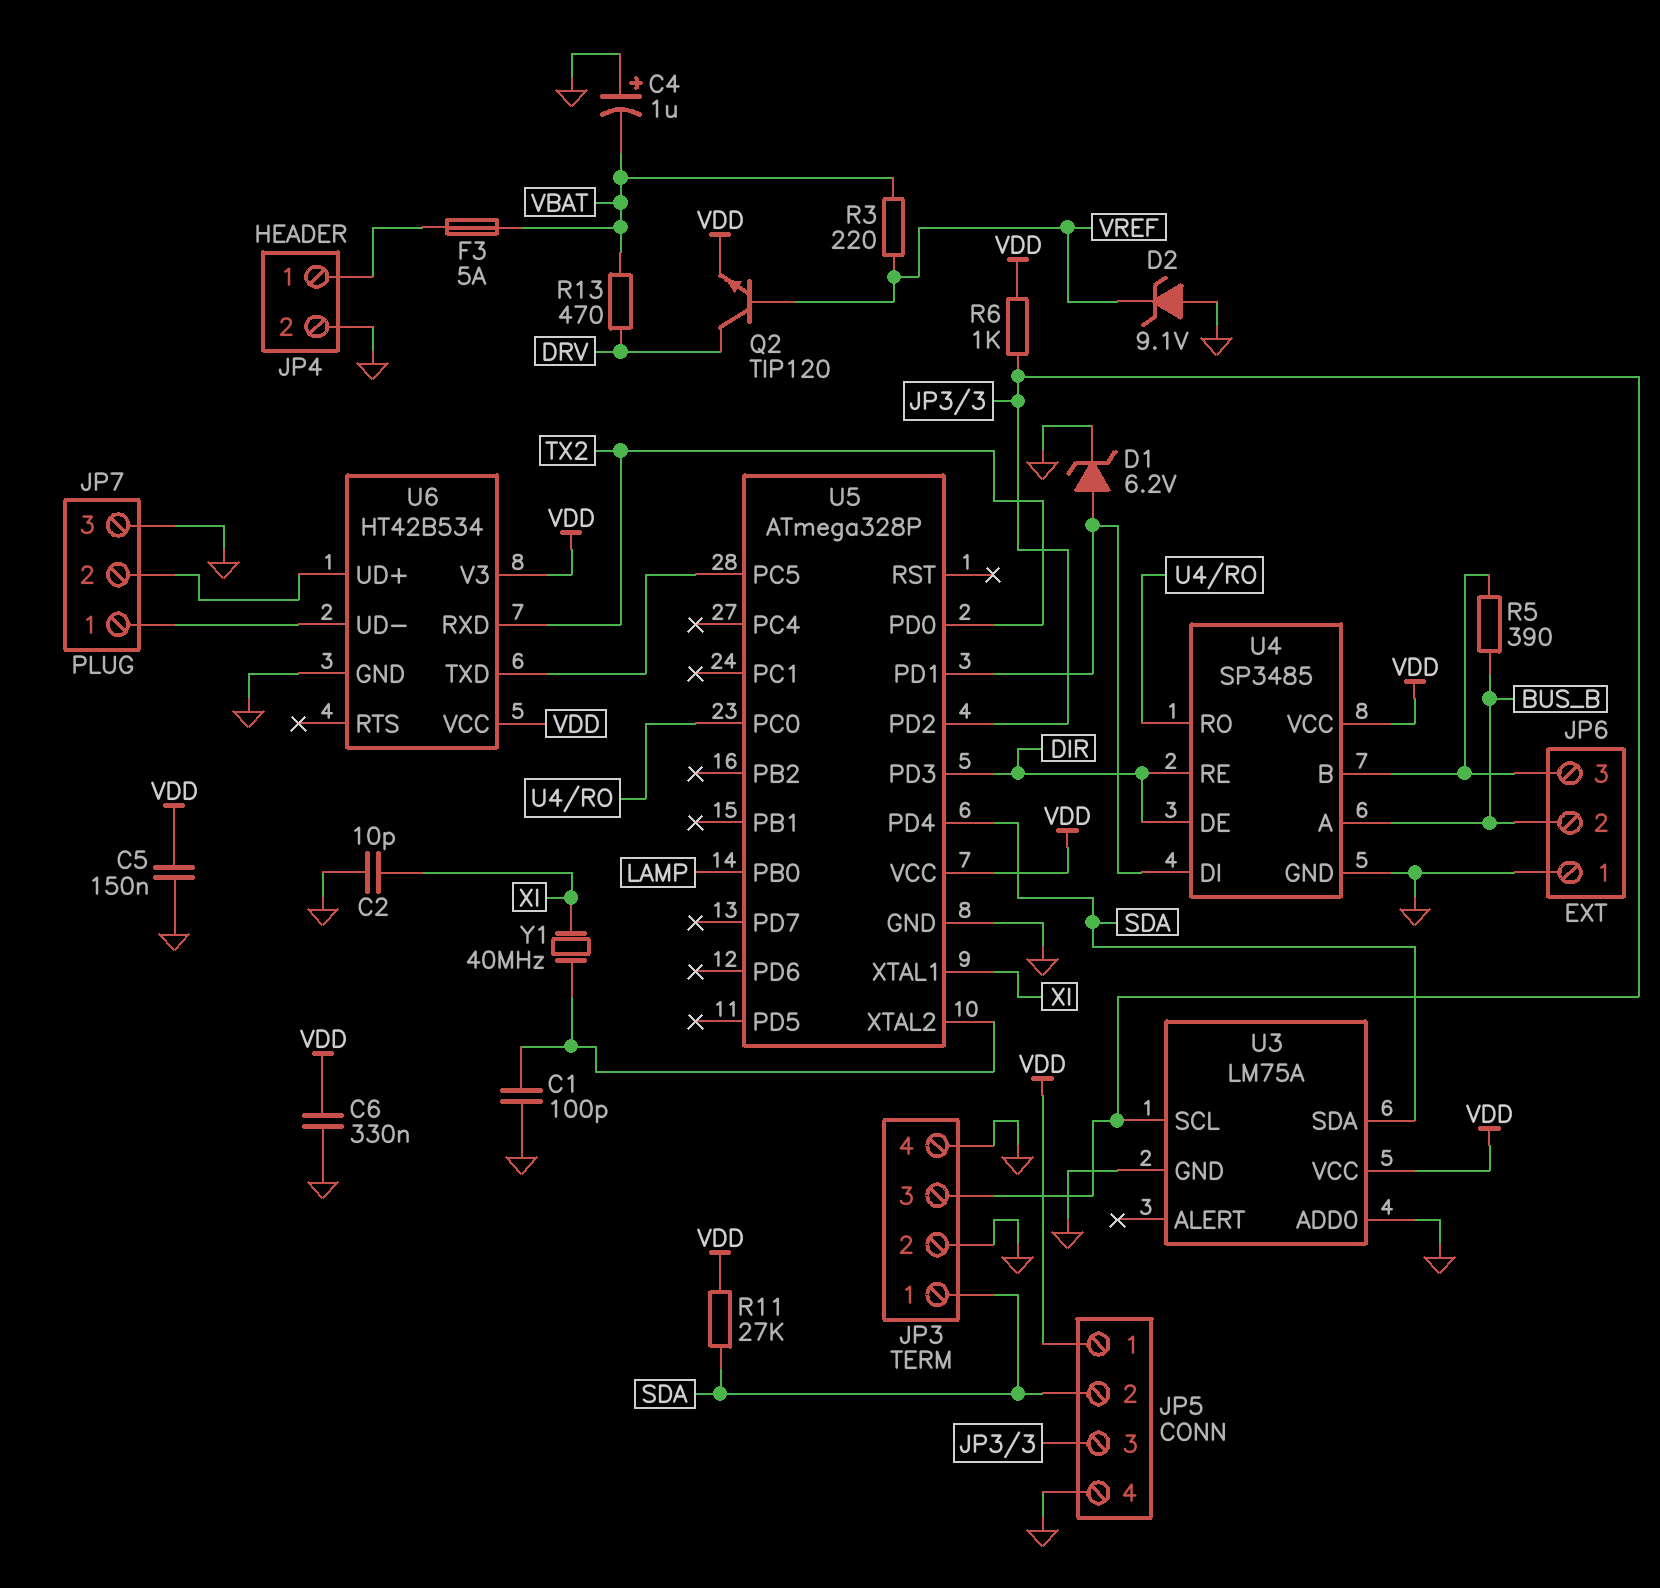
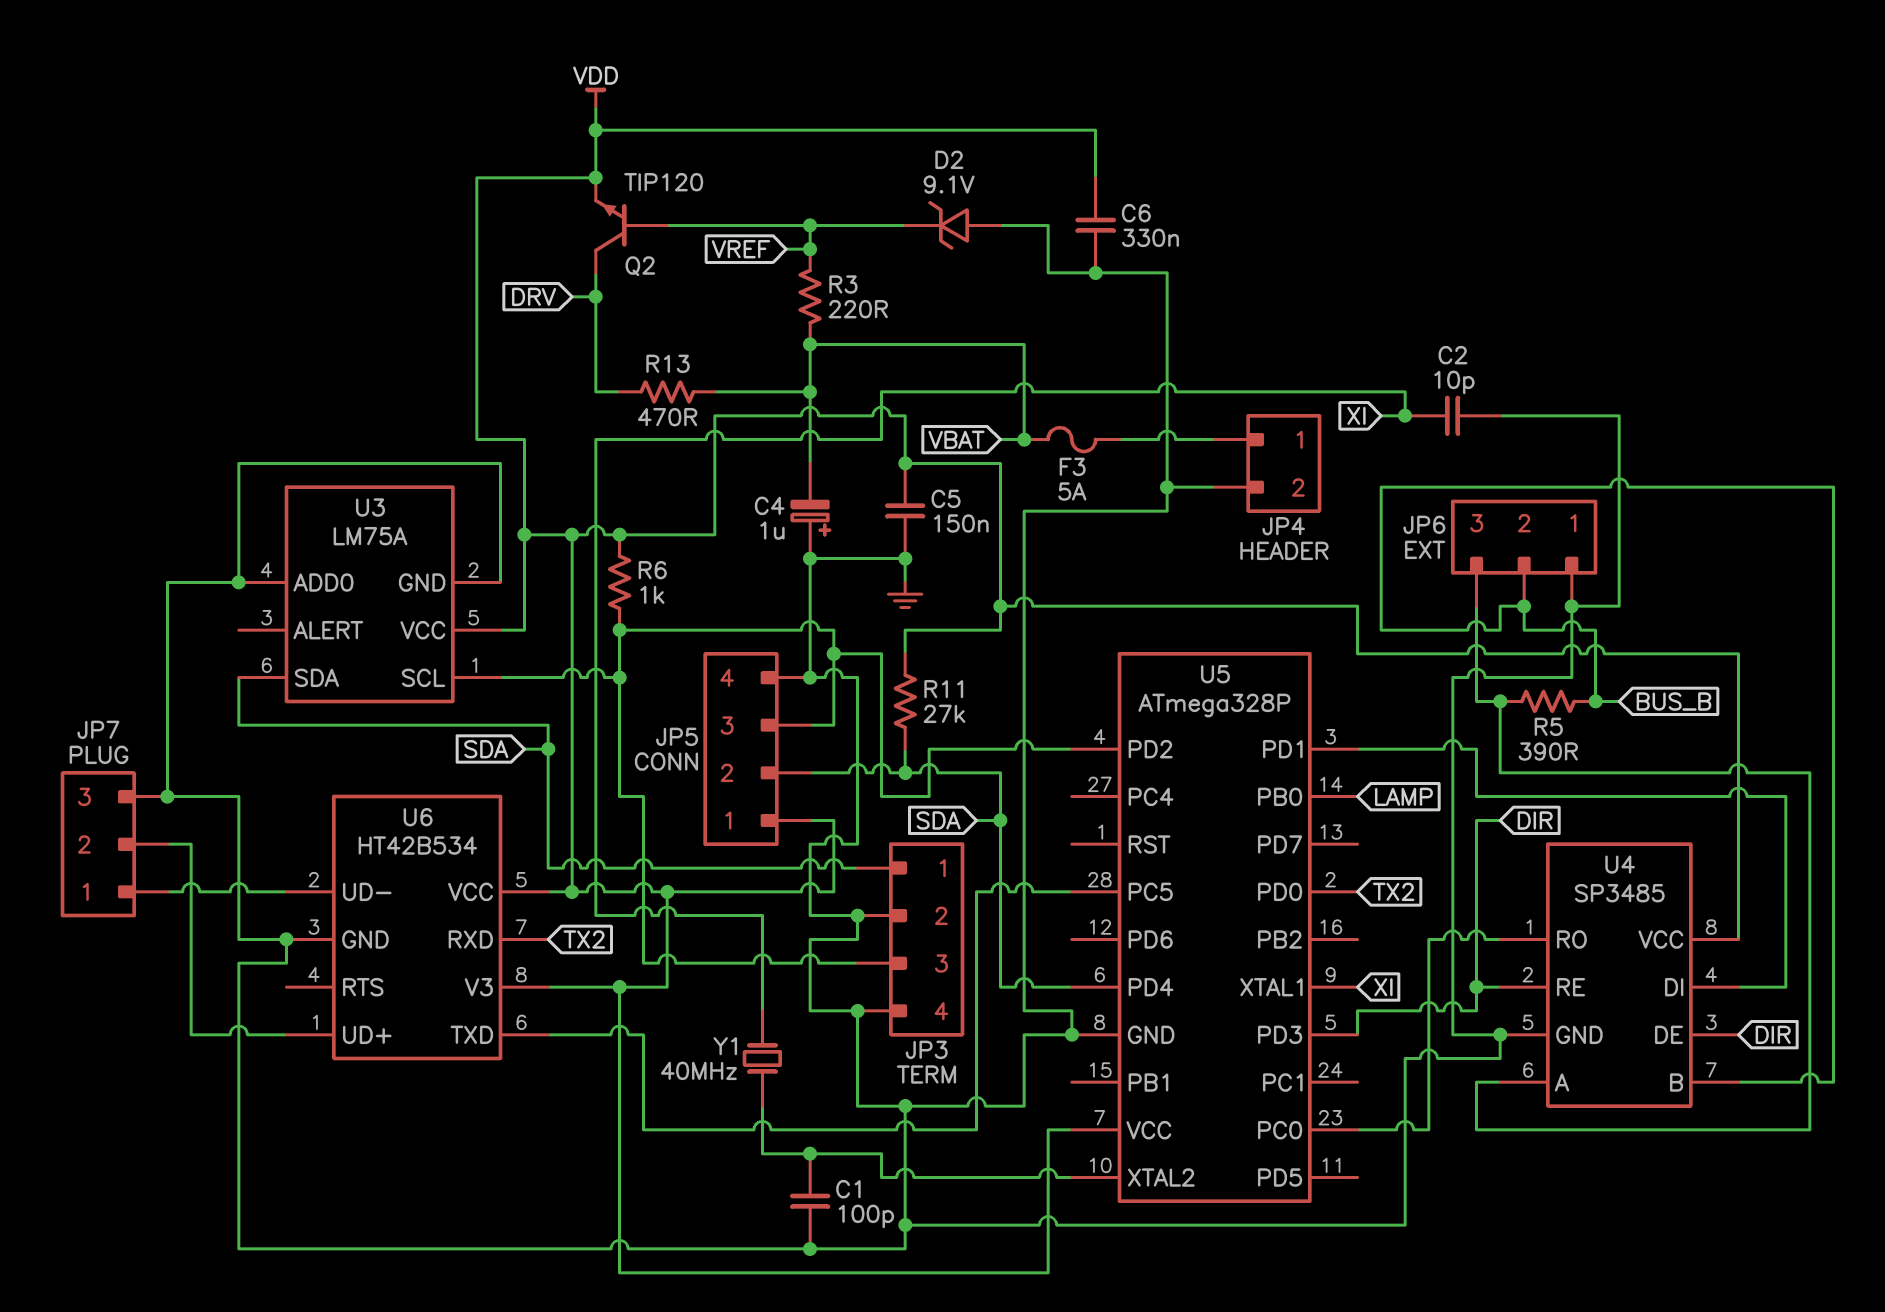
D1: zener 6.2V (A U4/DI, K GND) -> none
U4 pin A: BUS_B -> JP6/3
U4 pin B: JP6/3 -> BUS_B

